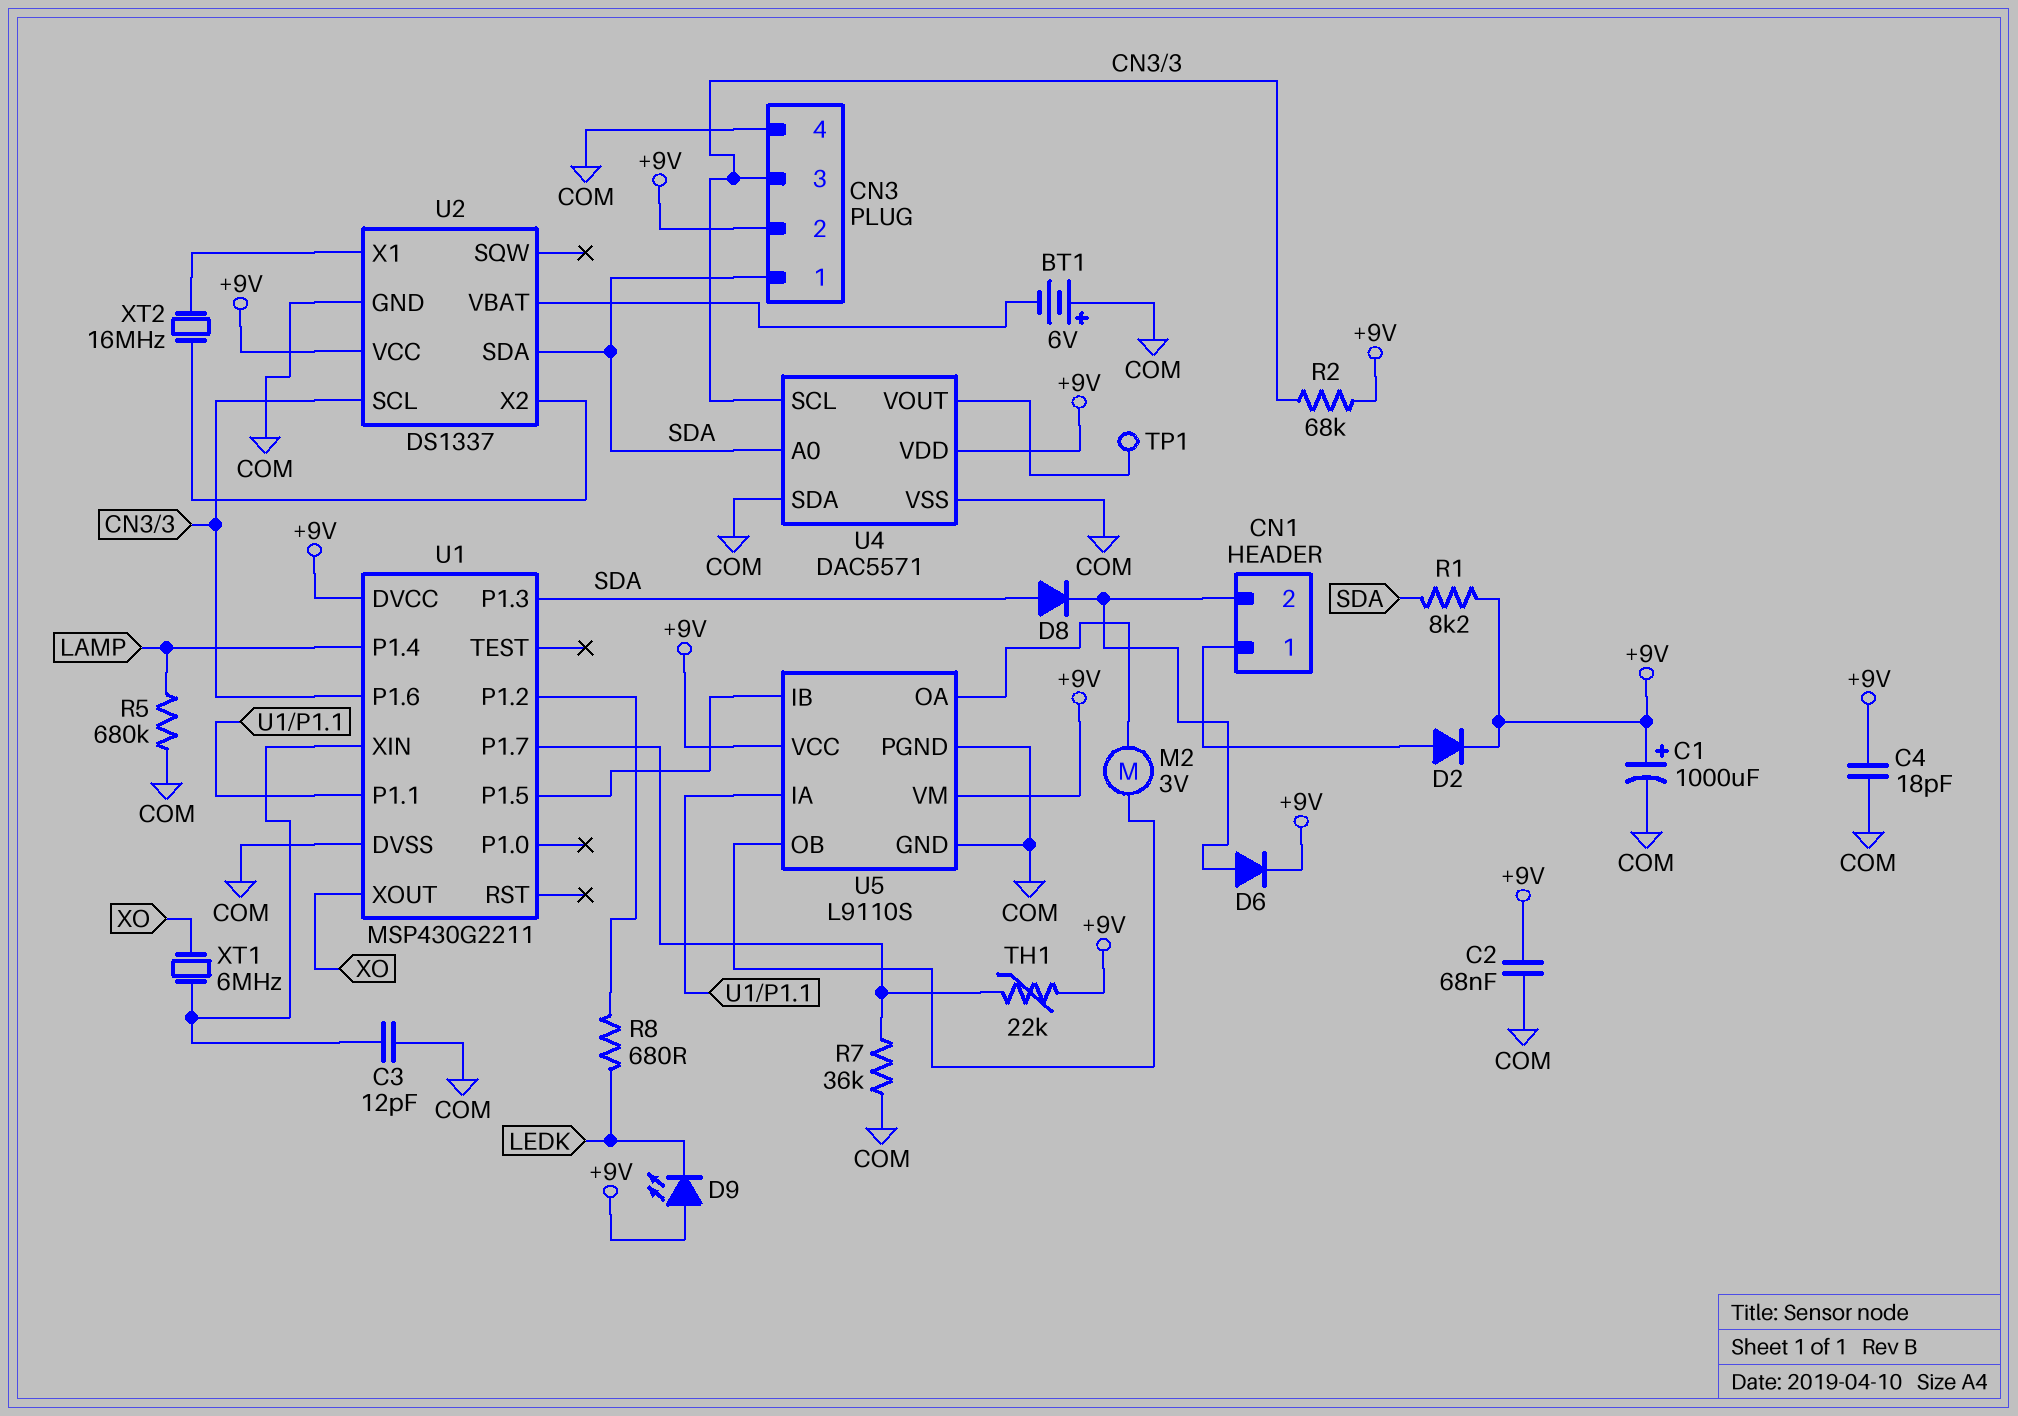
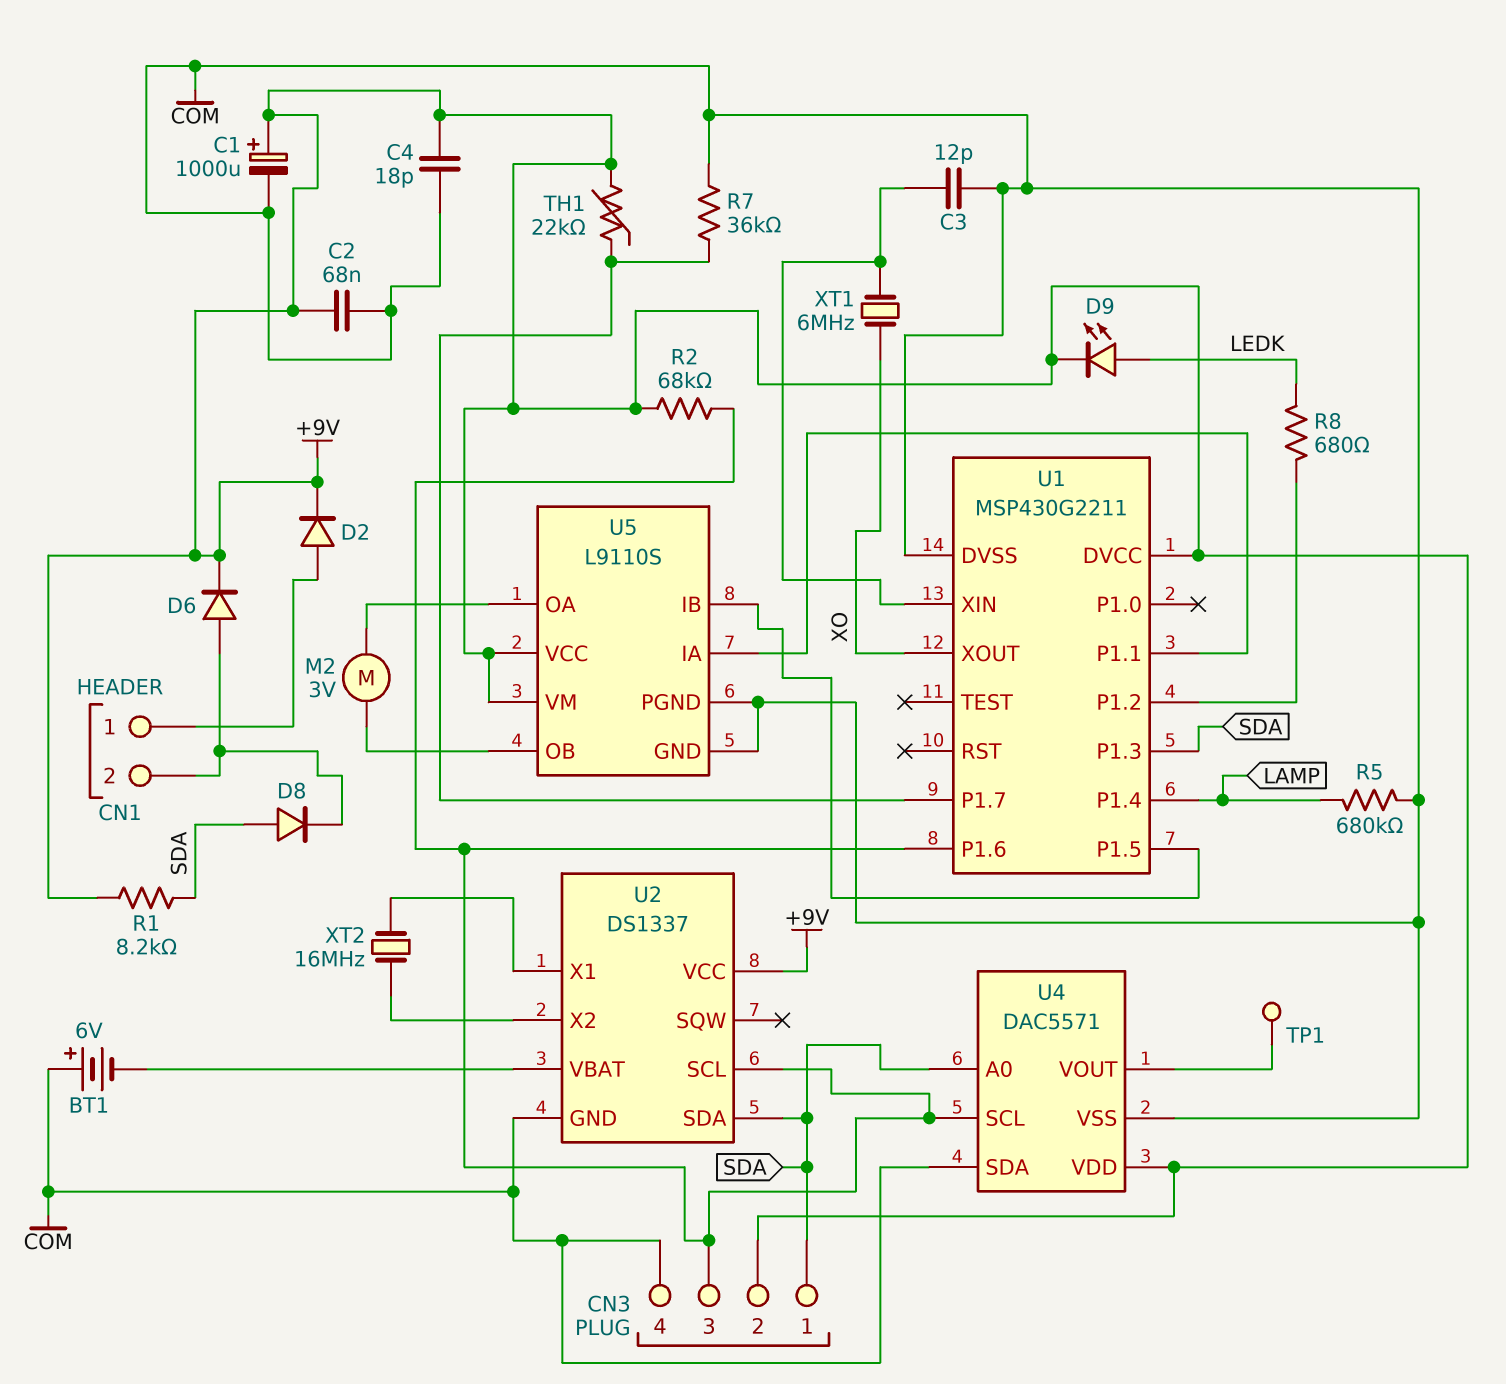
D9: LED (A +9V, K LEDK) -> LED (A LEDK, K +9V)

